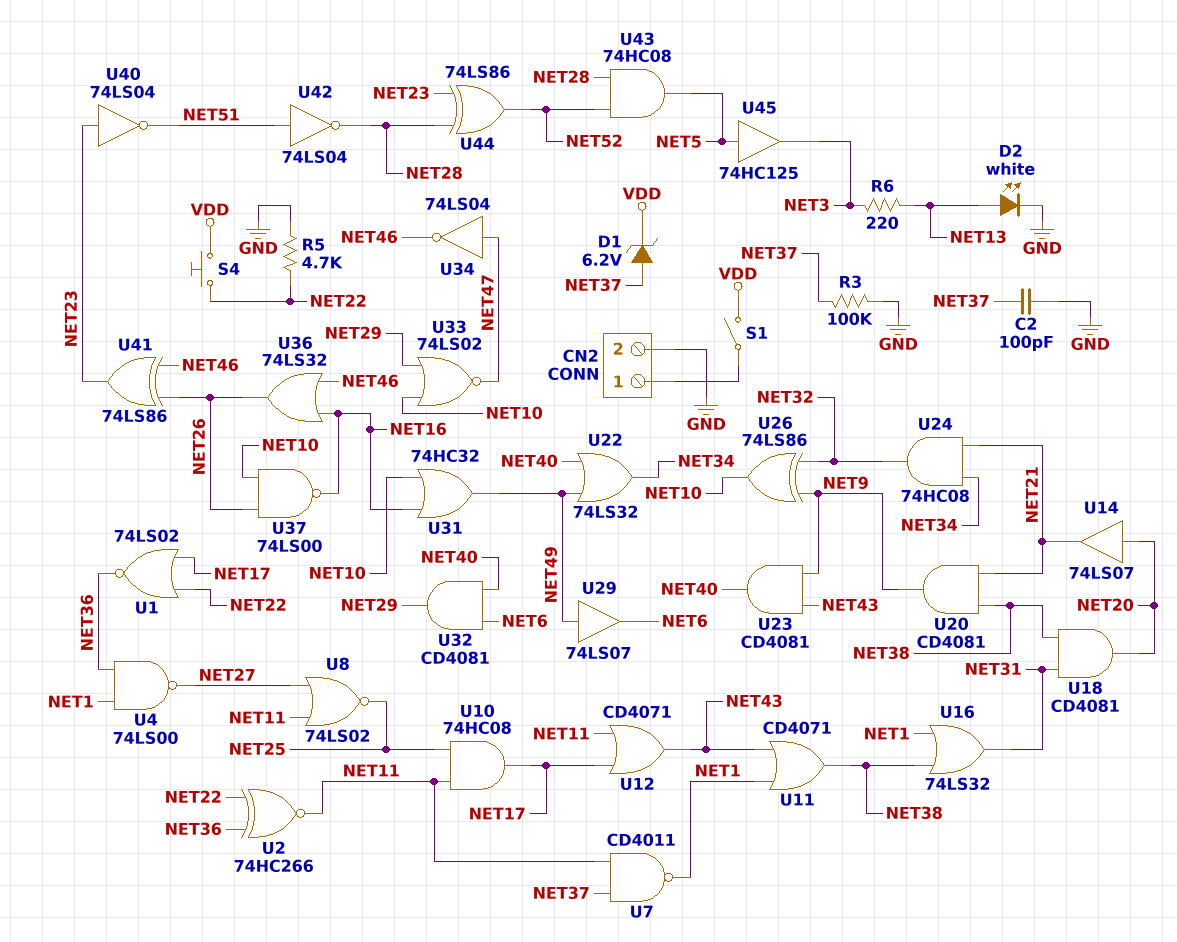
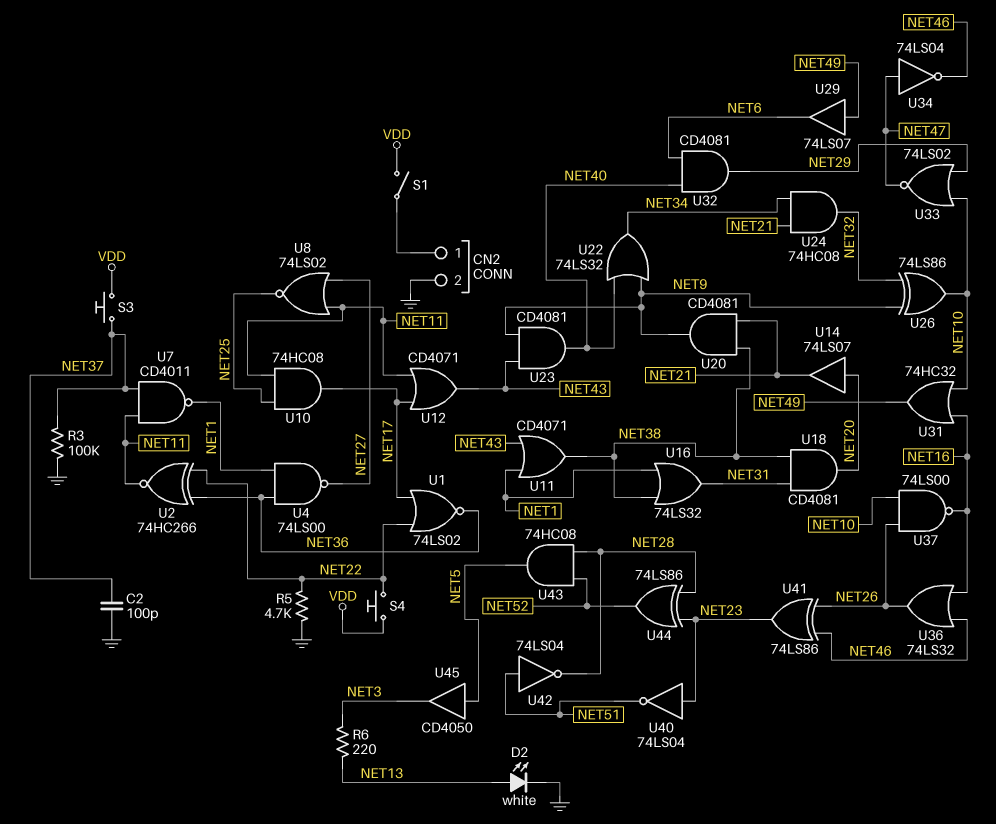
D1: zener 6.2V (A NET37, K VDD) -> none
S3: none -> button (NET37, VDD)
U22: OR 74LS32 (in NET40, in NET49, out NET34) -> OR 74LS32 (in NET9, in NET40, out NET34)
U45: buffer 74HC125 (in NET5, out NET3) -> buffer CD4050 (in NET5, out NET3)

